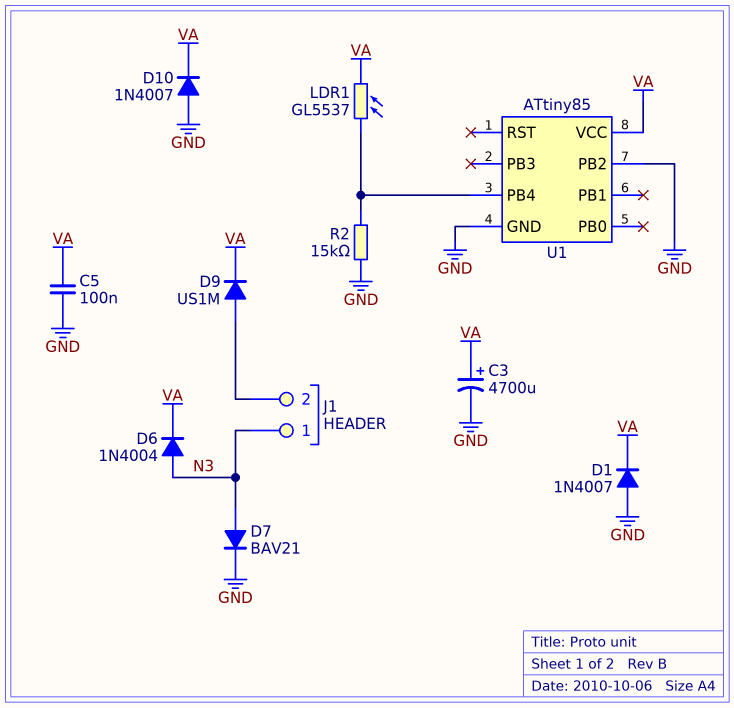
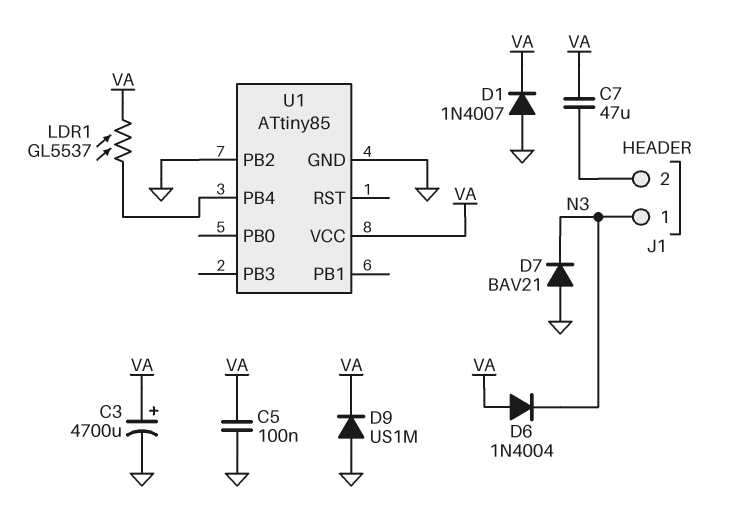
C7: none -> 47uF (J1/2, VA)
D6: diode 1N4004 (A N3, K VA) -> diode 1N4004 (A VA, K N3)
D7: diode BAV21 (A N3, K GND) -> diode BAV21 (A GND, K N3)
D9: diode US1M (A J1/2, K VA) -> diode US1M (A GND, K VA)
D10: diode 1N4007 (A GND, K VA) -> none
R2: 15k (GND, U1/PB4) -> none

